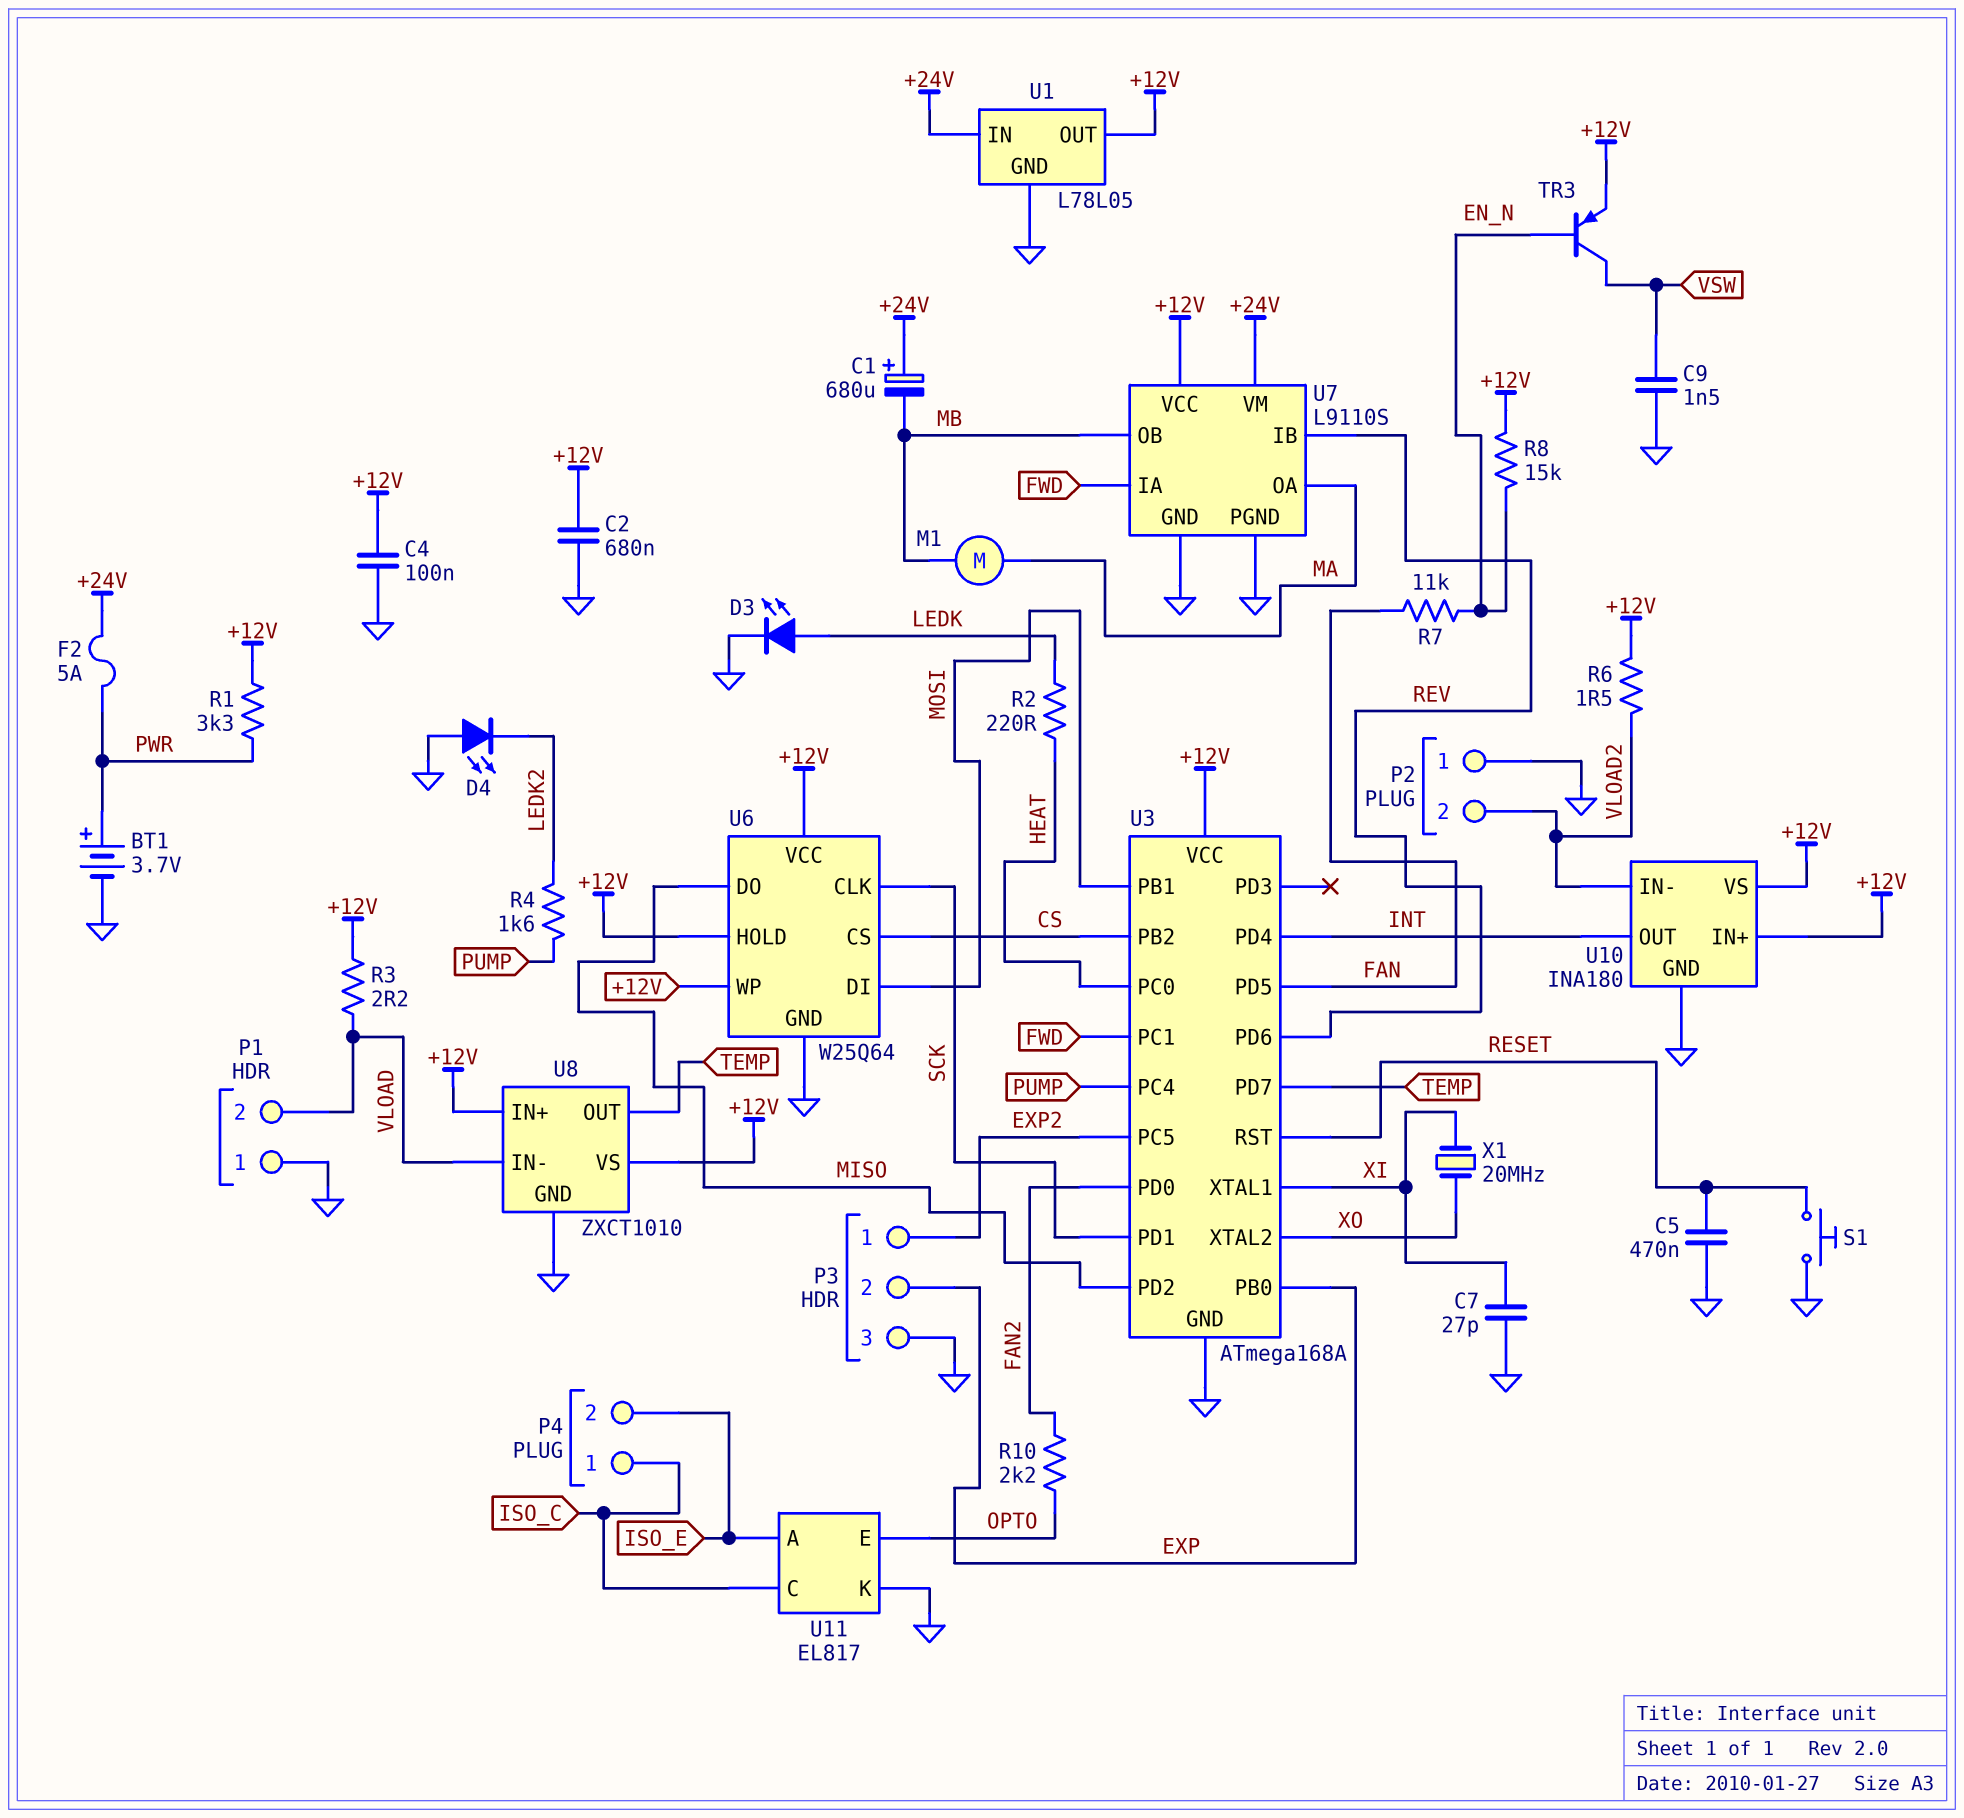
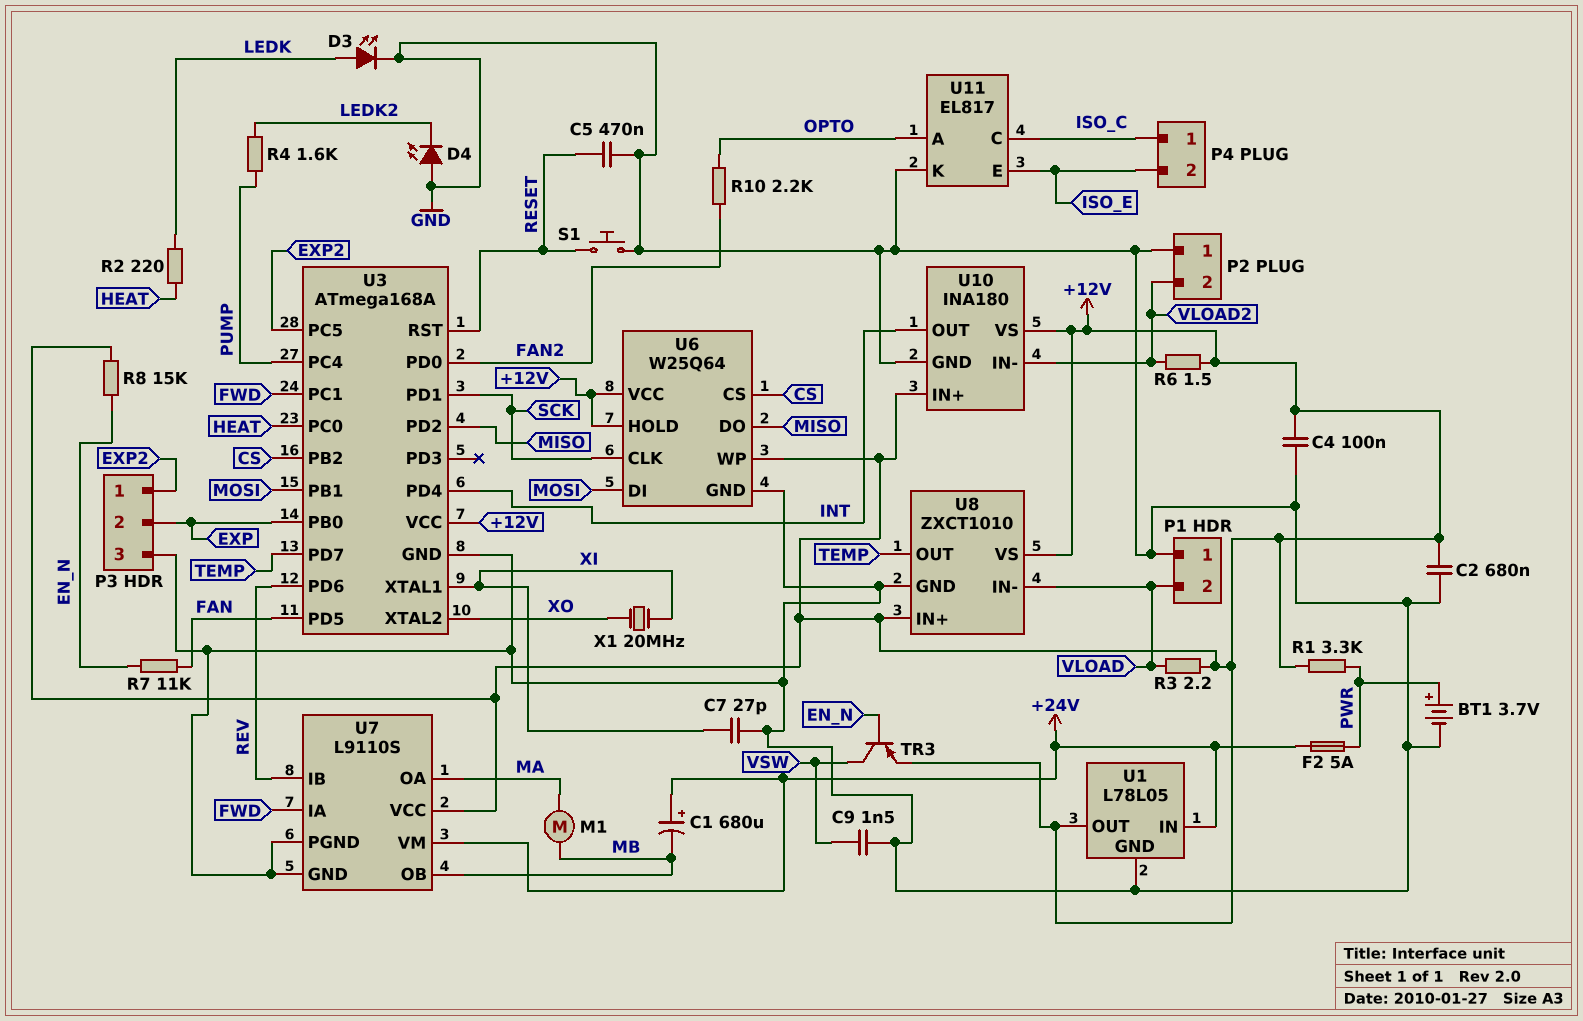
U11 pin A: ISO_E -> OPTO
U11 pin E: OPTO -> ISO_E

